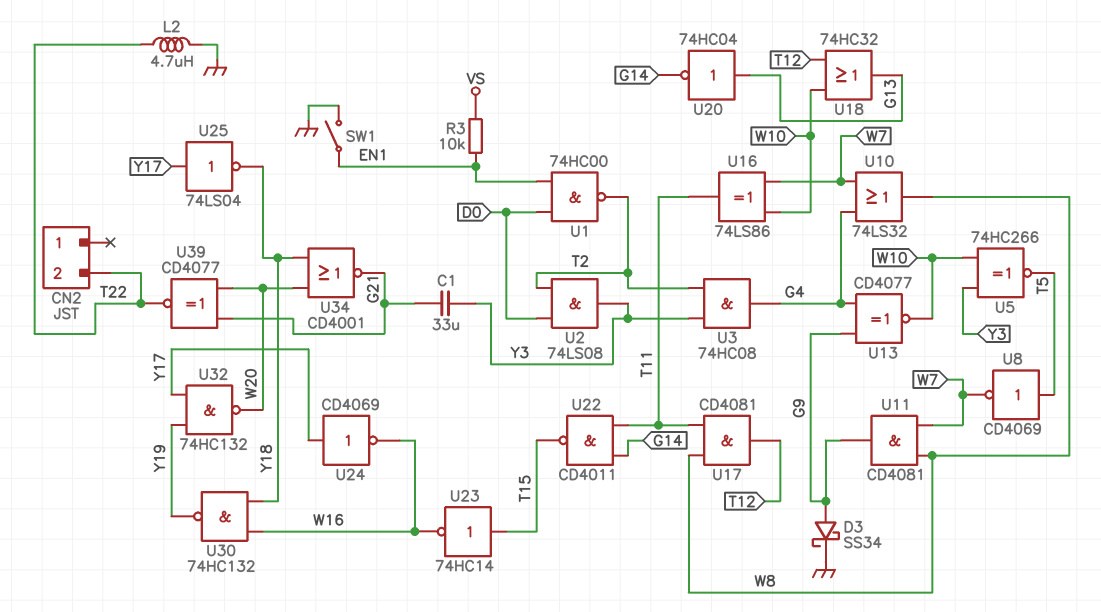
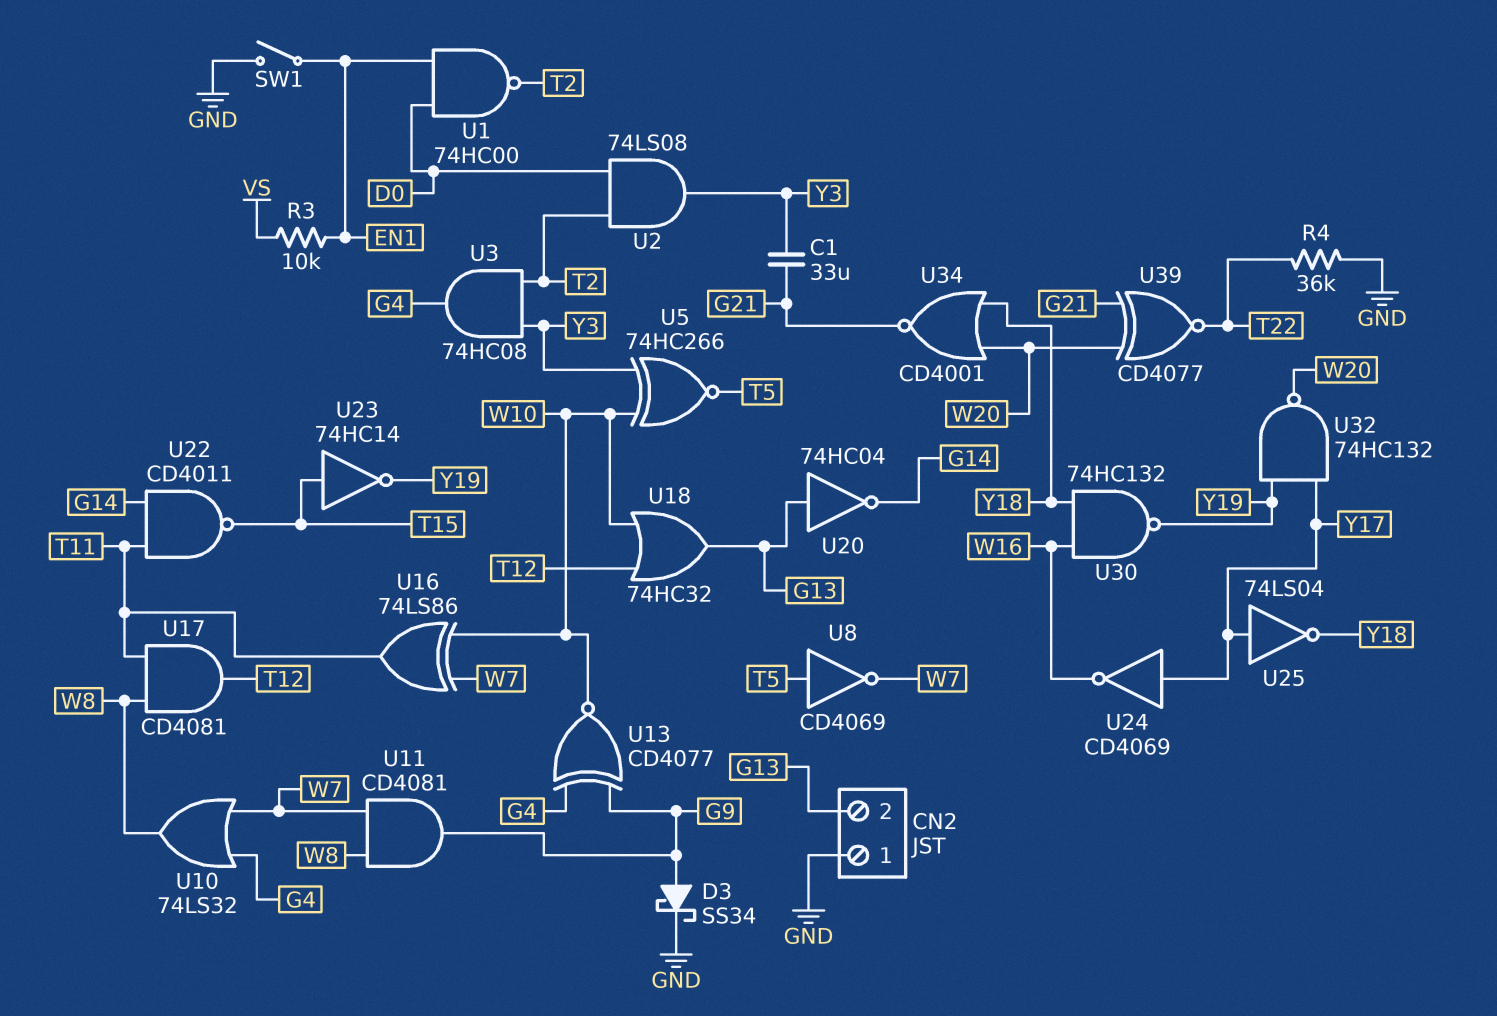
CN2 pin 1: none -> GND
CN2 pin 2: T22 -> G13
L2: 4.7uH (GND, T22) -> none
R4: none -> 36k (GND, T22)
U23: NOT 74HC14 (in T15, out W16) -> NOT 74HC14 (in T15, out Y19)

